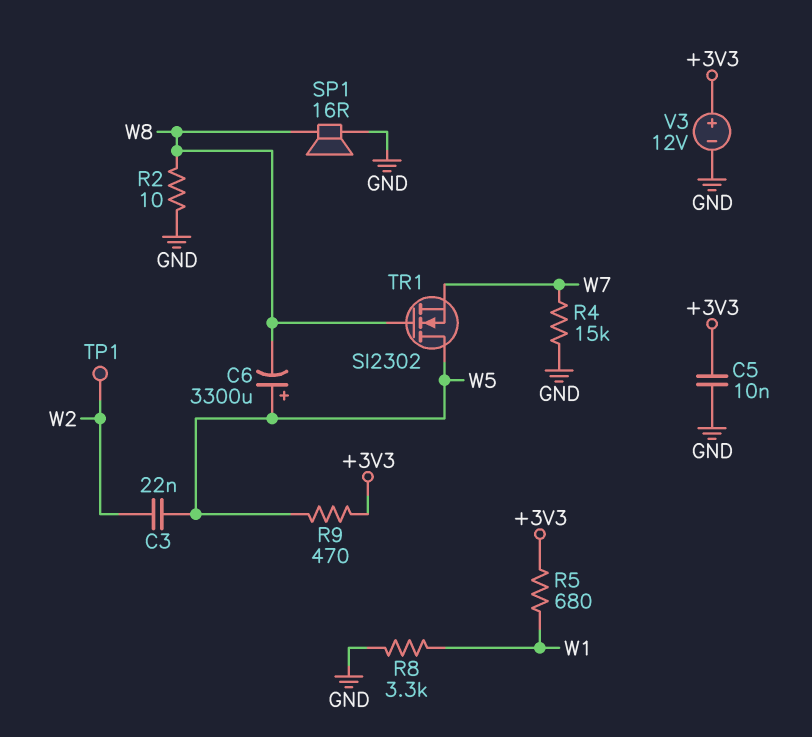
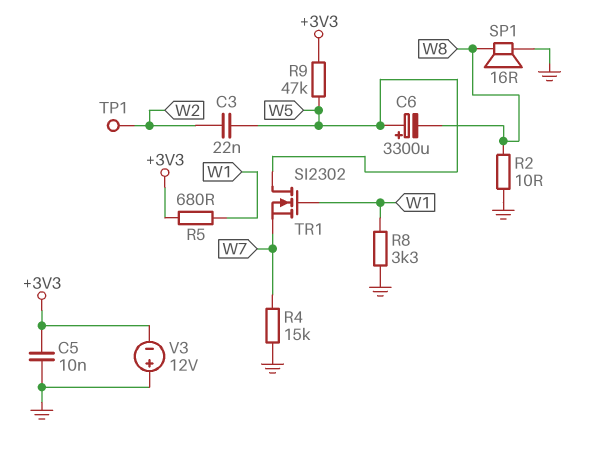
R9: 470 (+3V3, W5) -> 47k (+3V3, W5)
TR1: NMOS SI2302 (G W8, D W5, S W7) -> NMOS SI2302 (G W1, D W5, S W7)
V3: 12V (plus +3V3, minus GND) -> 12V (plus GND, minus +3V3)

